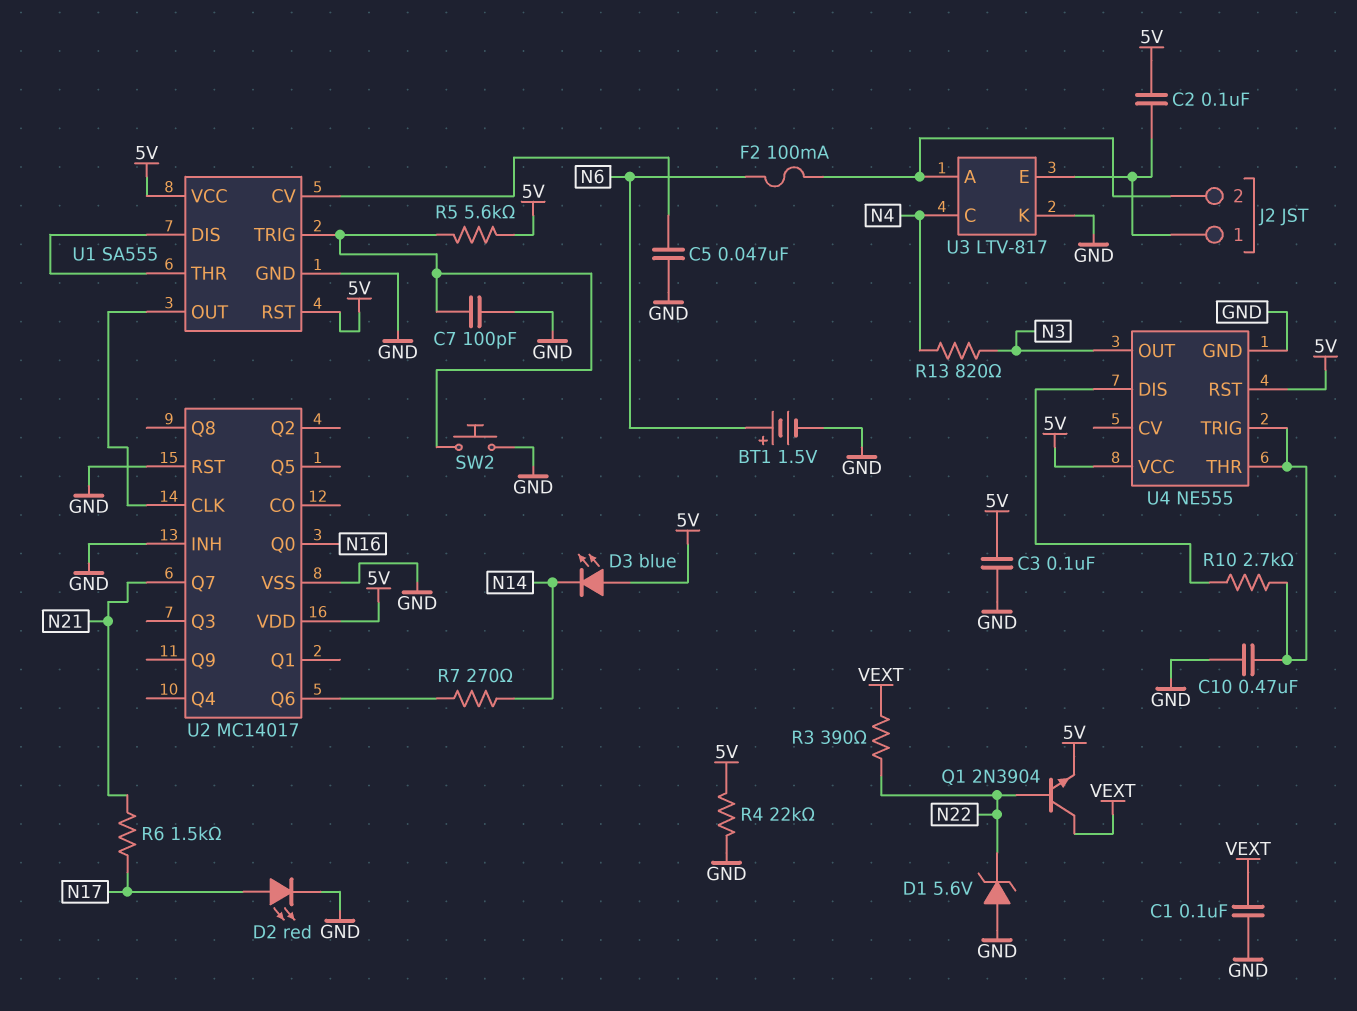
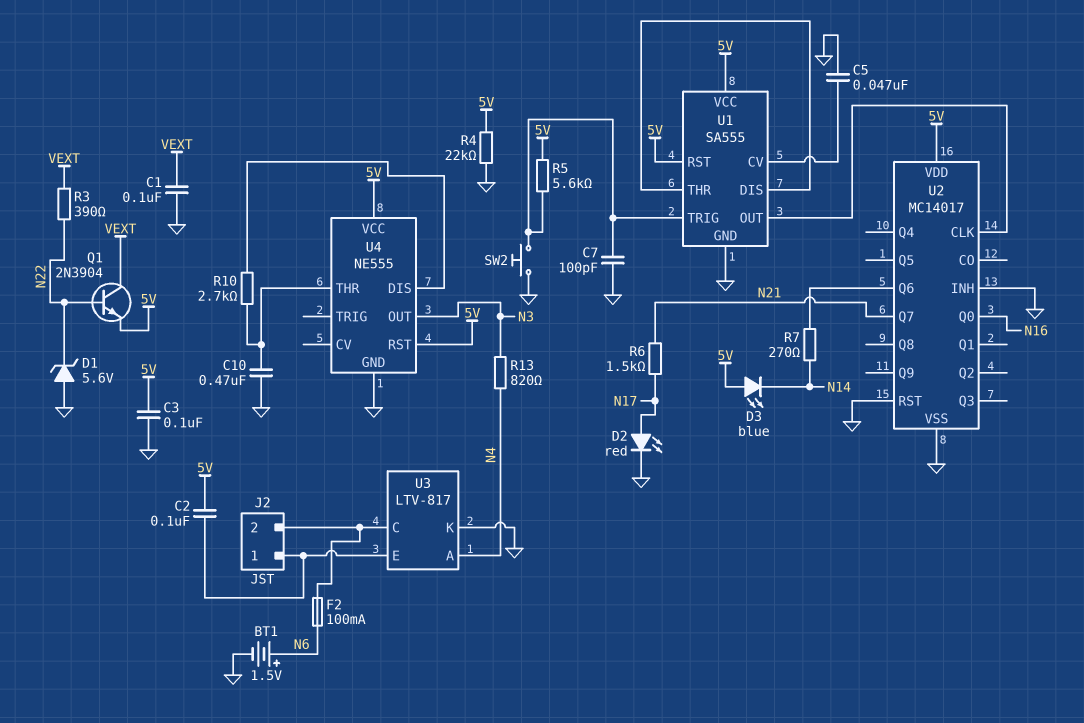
U3 pin A: J2/2 -> N4
U3 pin C: N4 -> J2/2
U4 pin TRIG: U4/THR -> none

